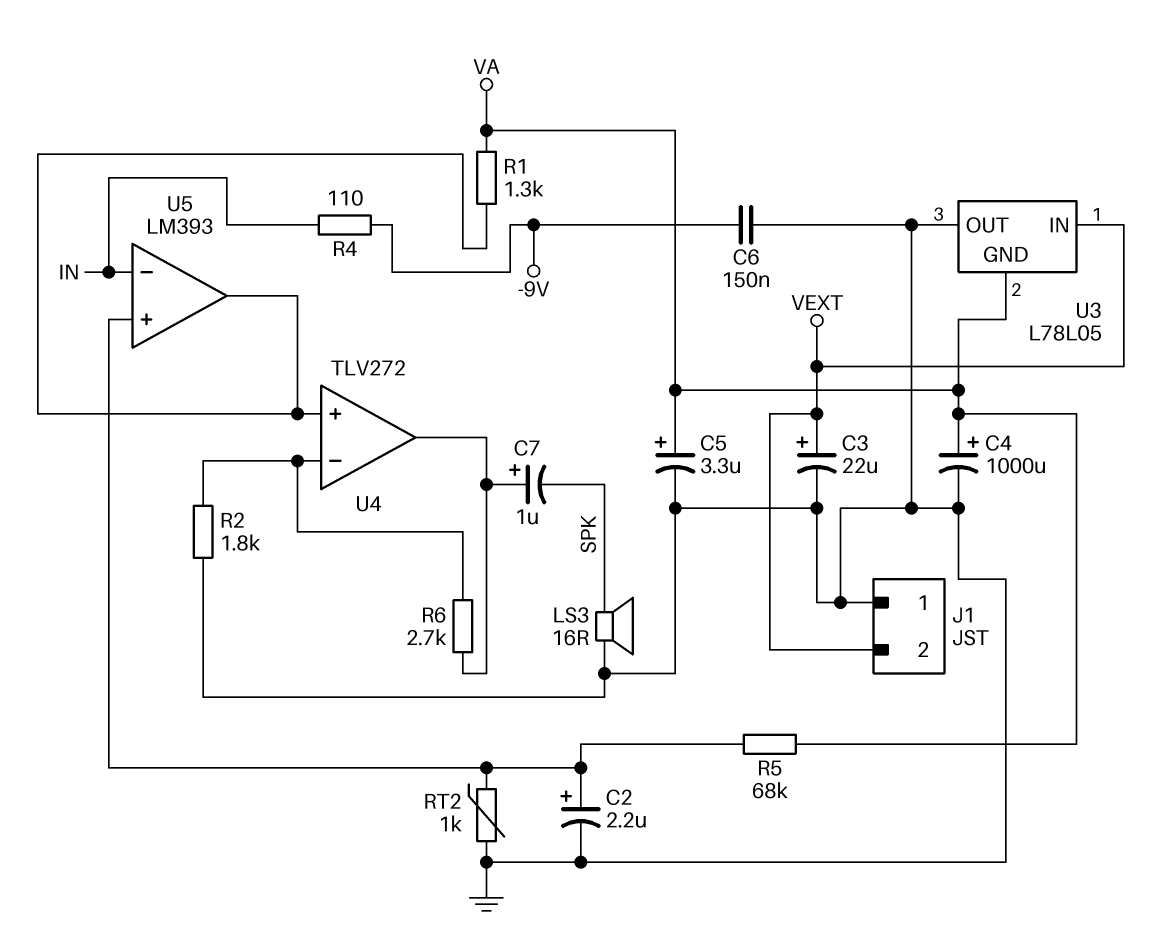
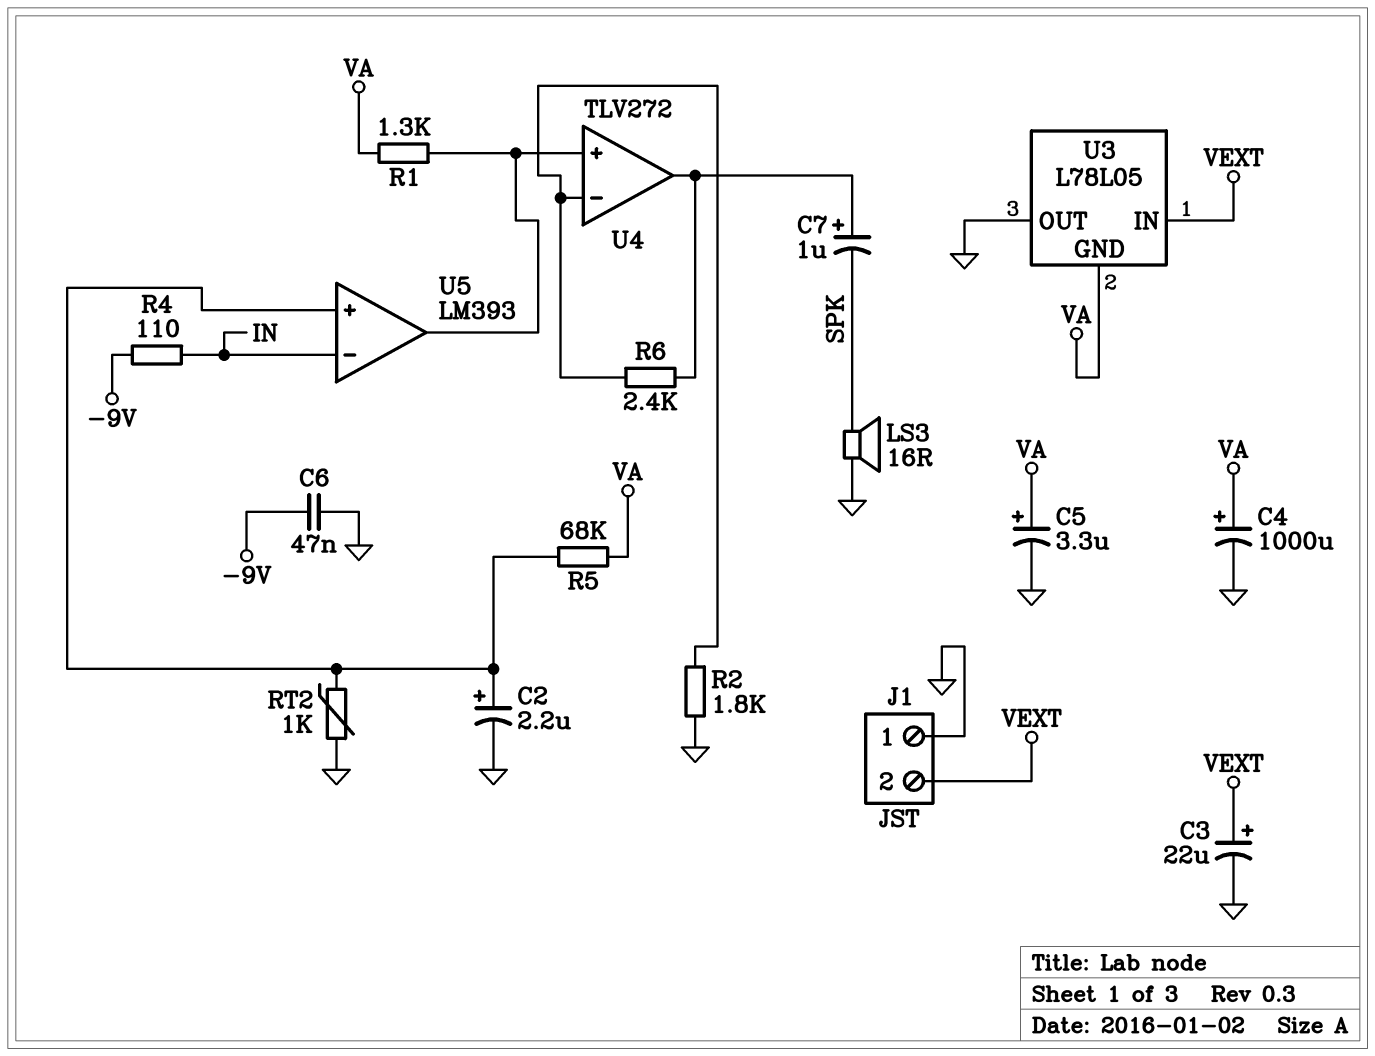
C6: 150nF (-9V, GND) -> 47nF (-9V, GND)
R6: 2.7k (U4/in-, U4/out) -> 2.4k (U4/in-, U4/out)

